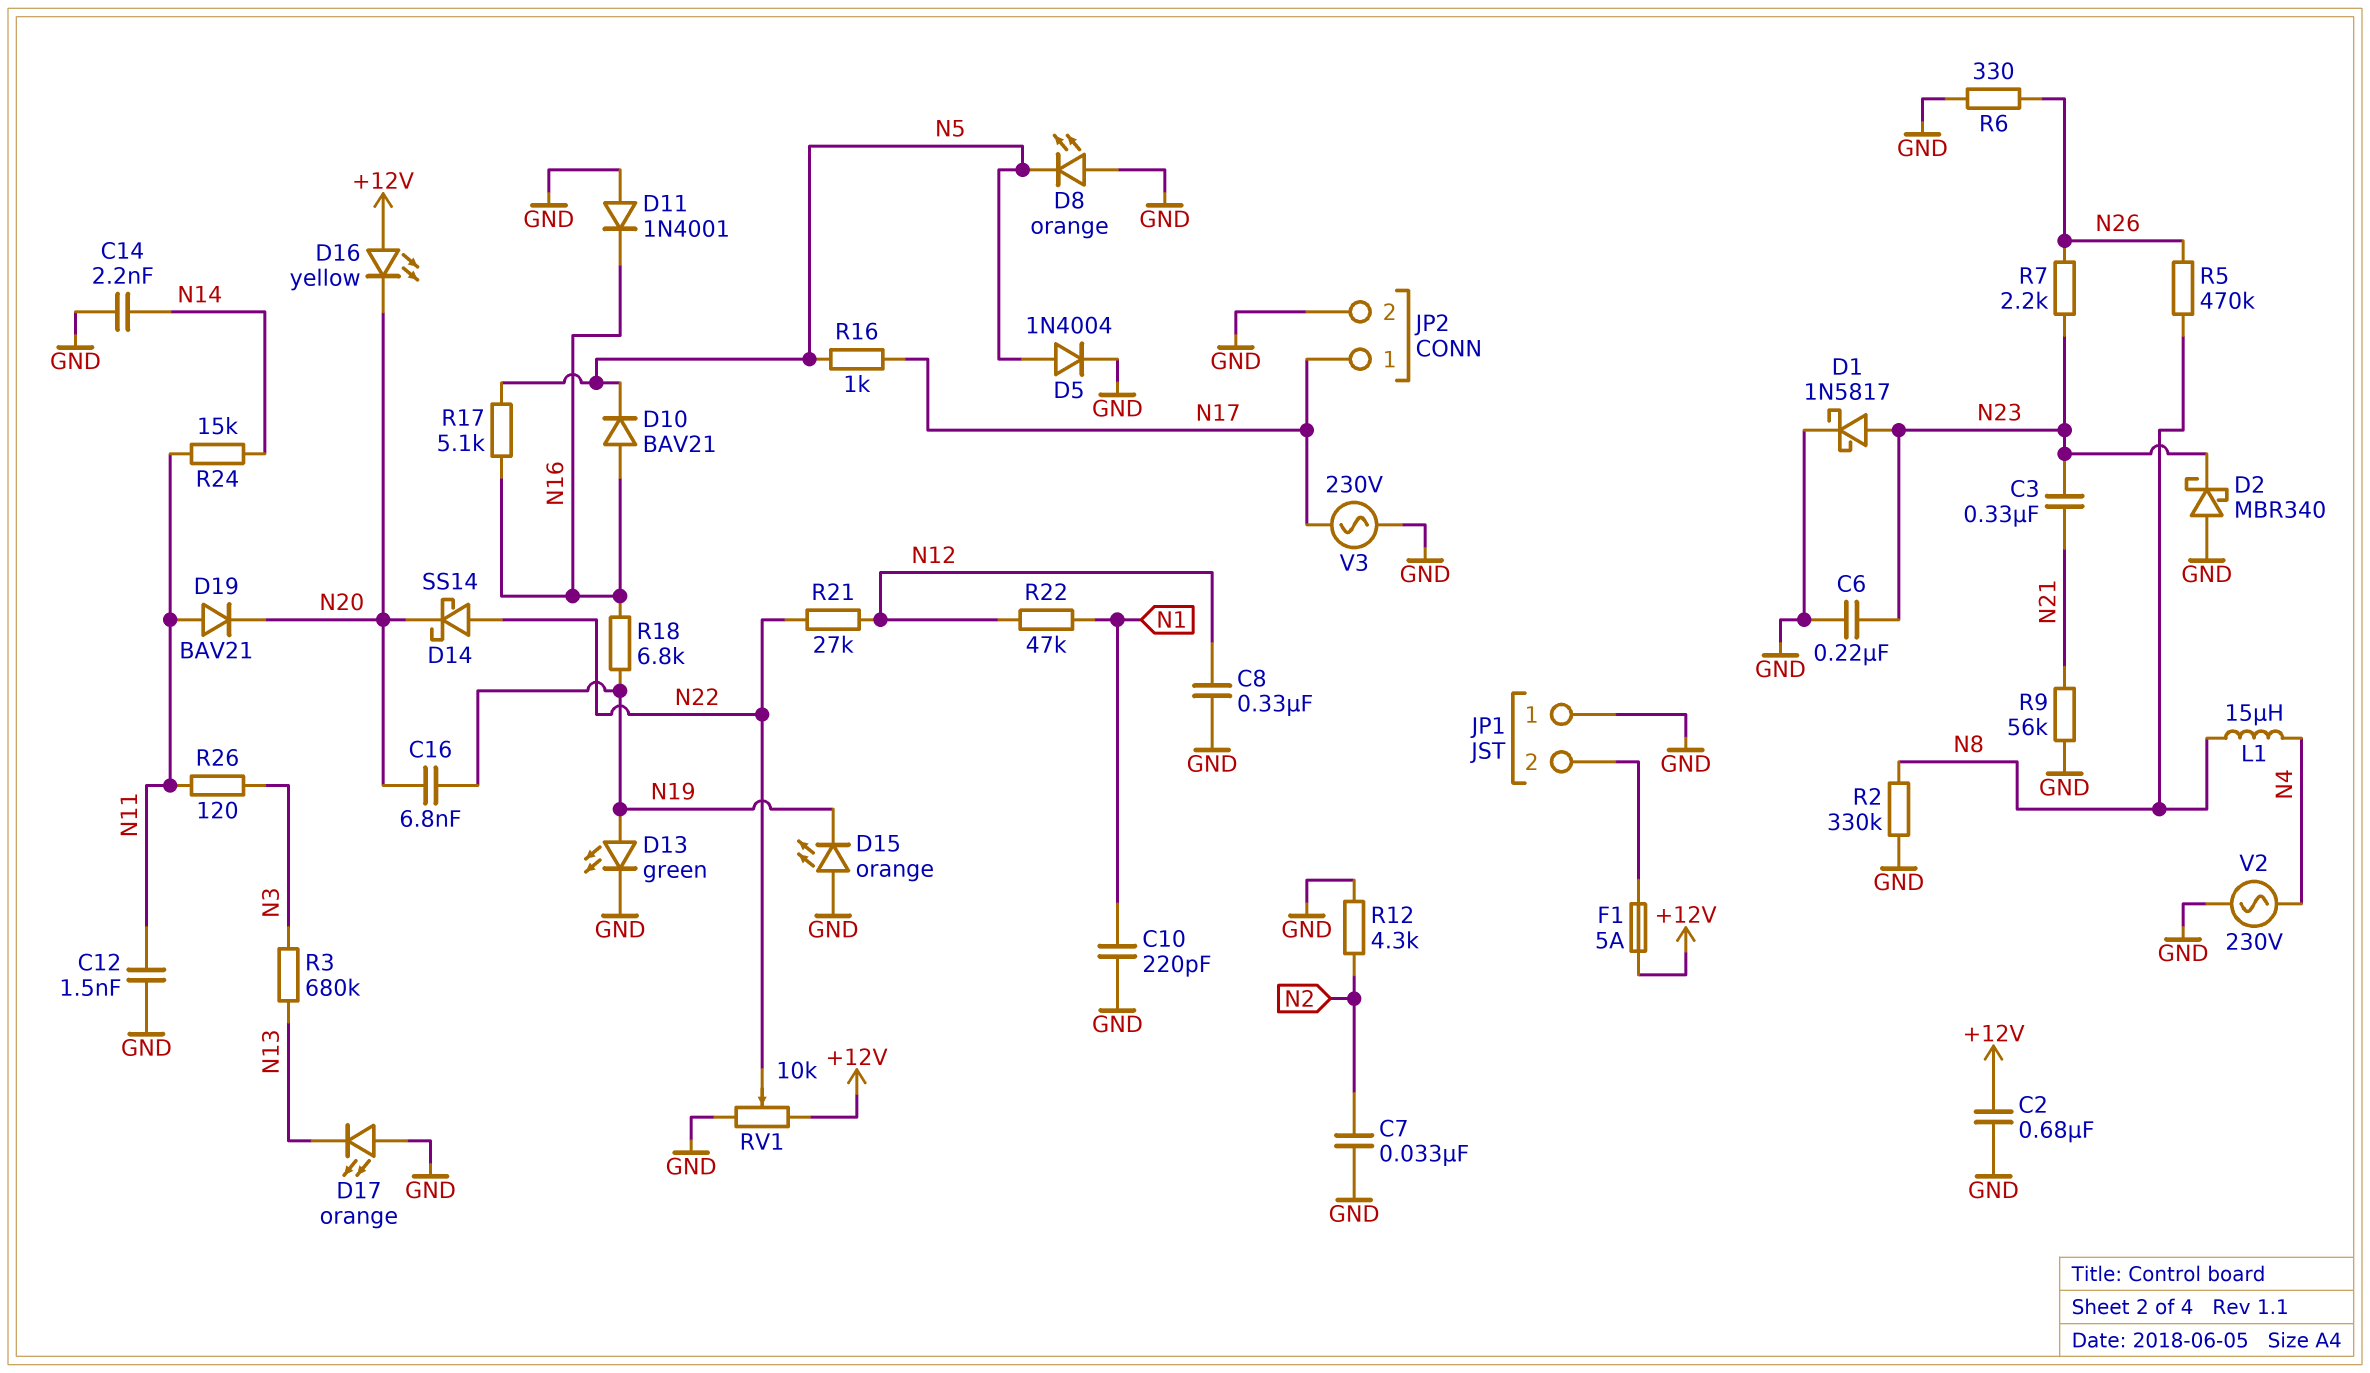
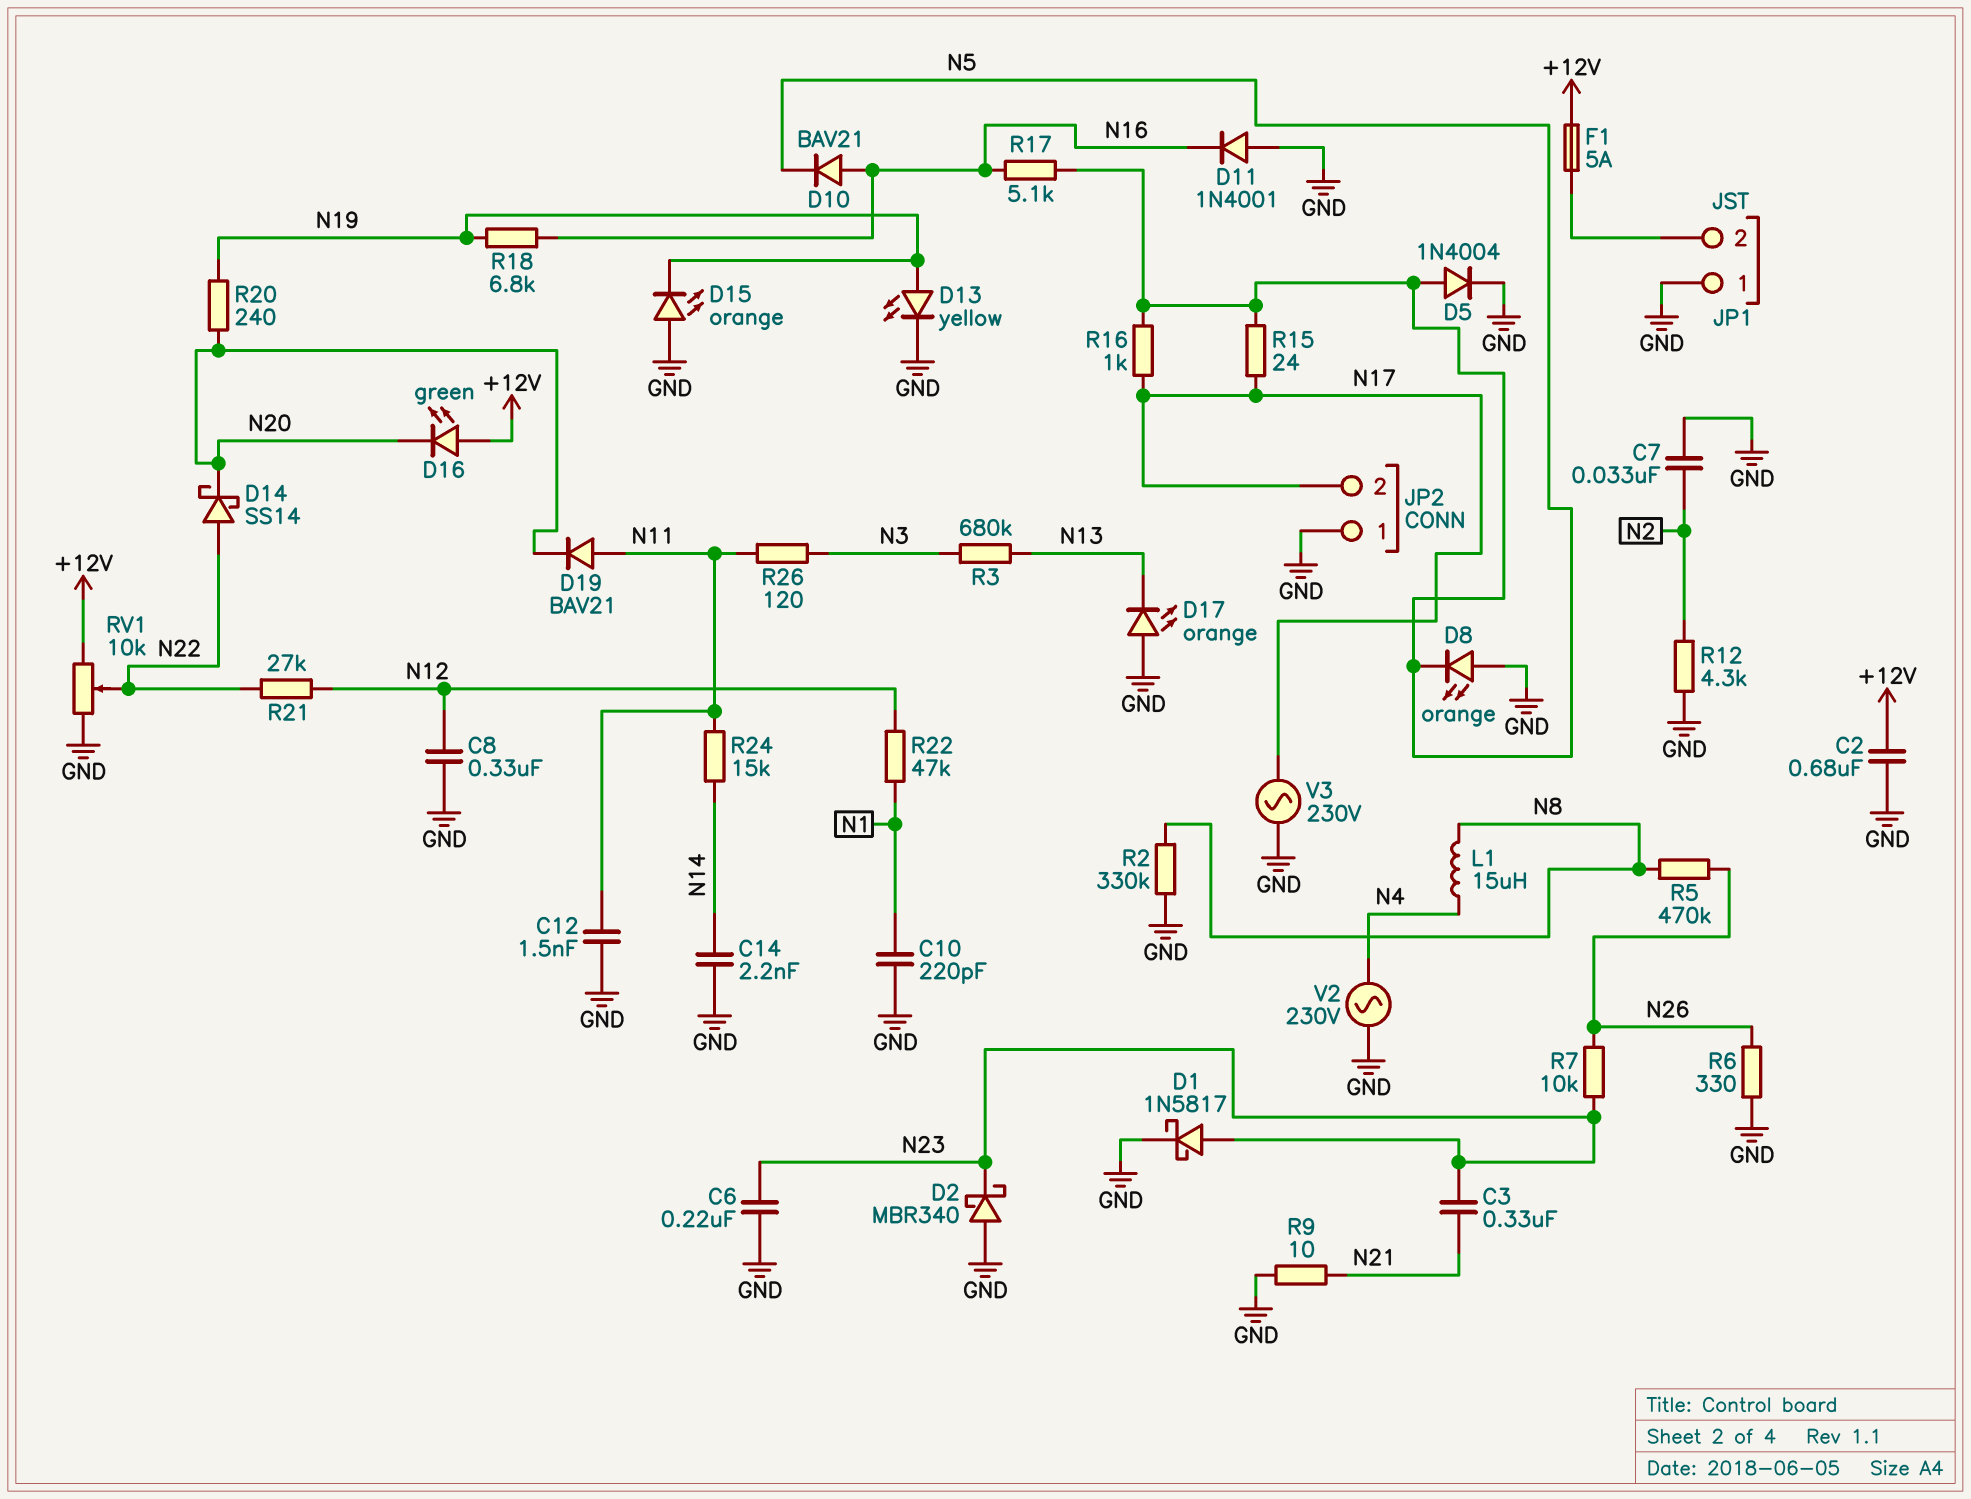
C16: 6.8nF (N19, N20) -> none
D13: LED green (A N19, K GND) -> LED yellow (A N19, K GND)
D16: LED yellow (A +12V, K N20) -> LED green (A +12V, K N20)
JP2 pin 1: N17 -> GND
JP2 pin 2: GND -> N17
R7: 2.2k (N23, N26) -> 10k (N23, N26)
R9: 56k (GND, N21) -> 10 (GND, N21)
R15: none -> 24 (N5, N17)
R20: none -> 240 (N19, N20)

